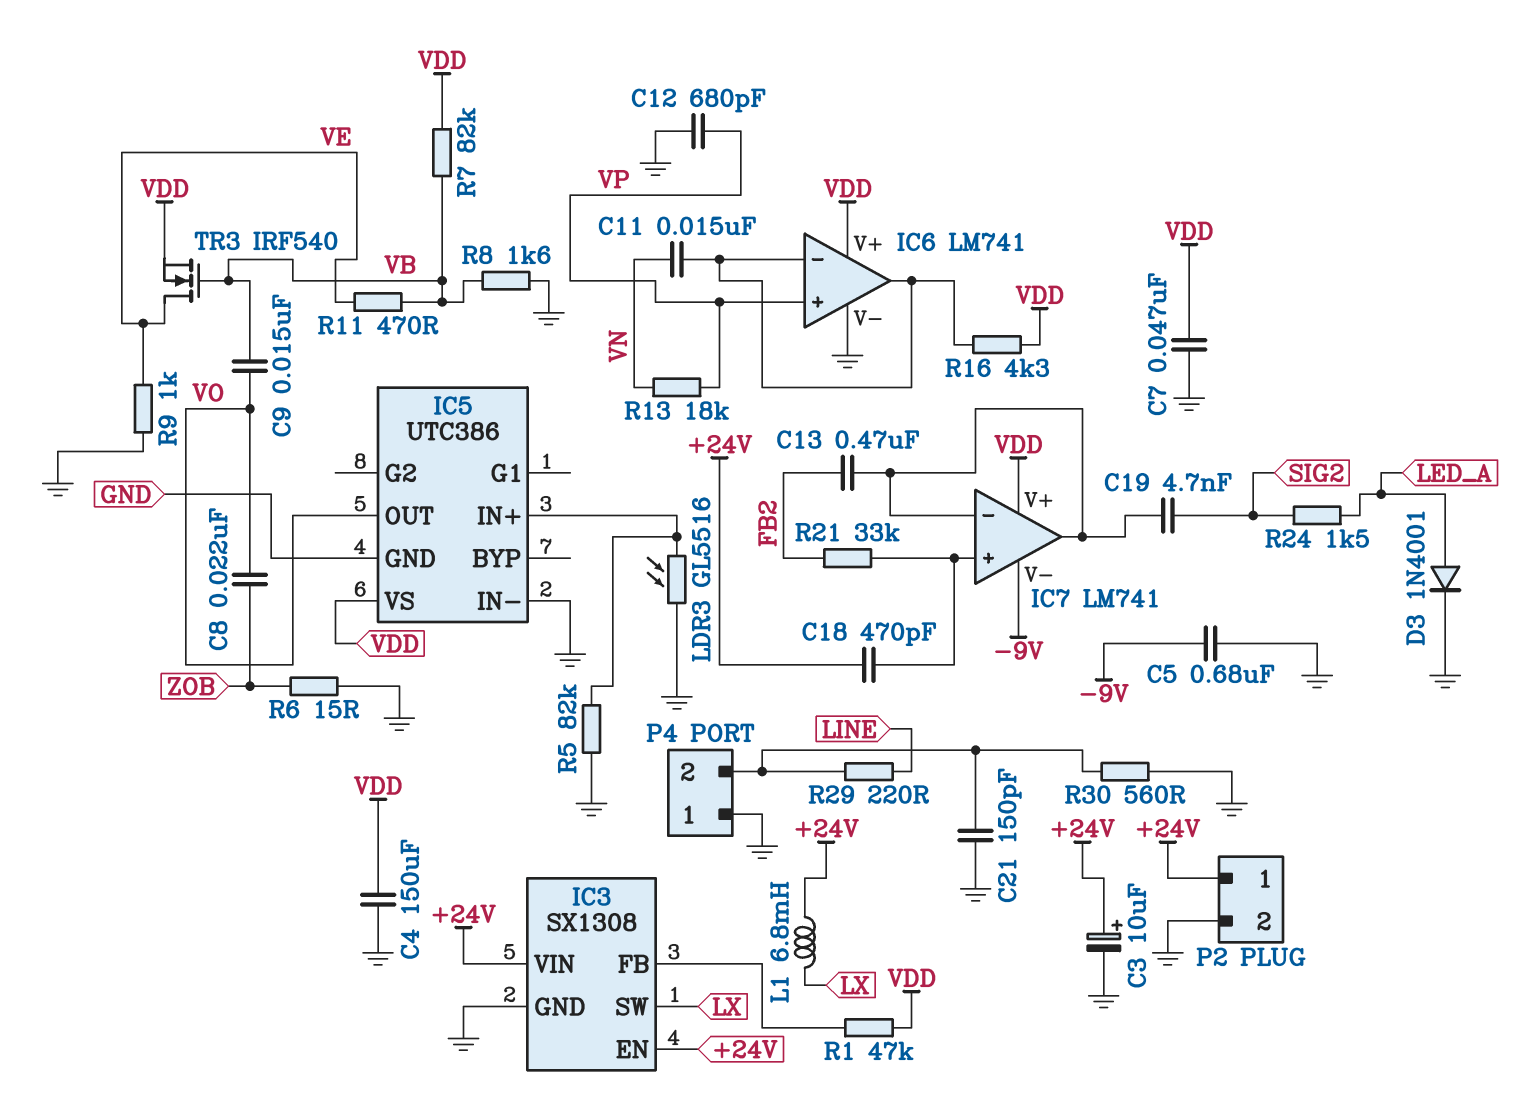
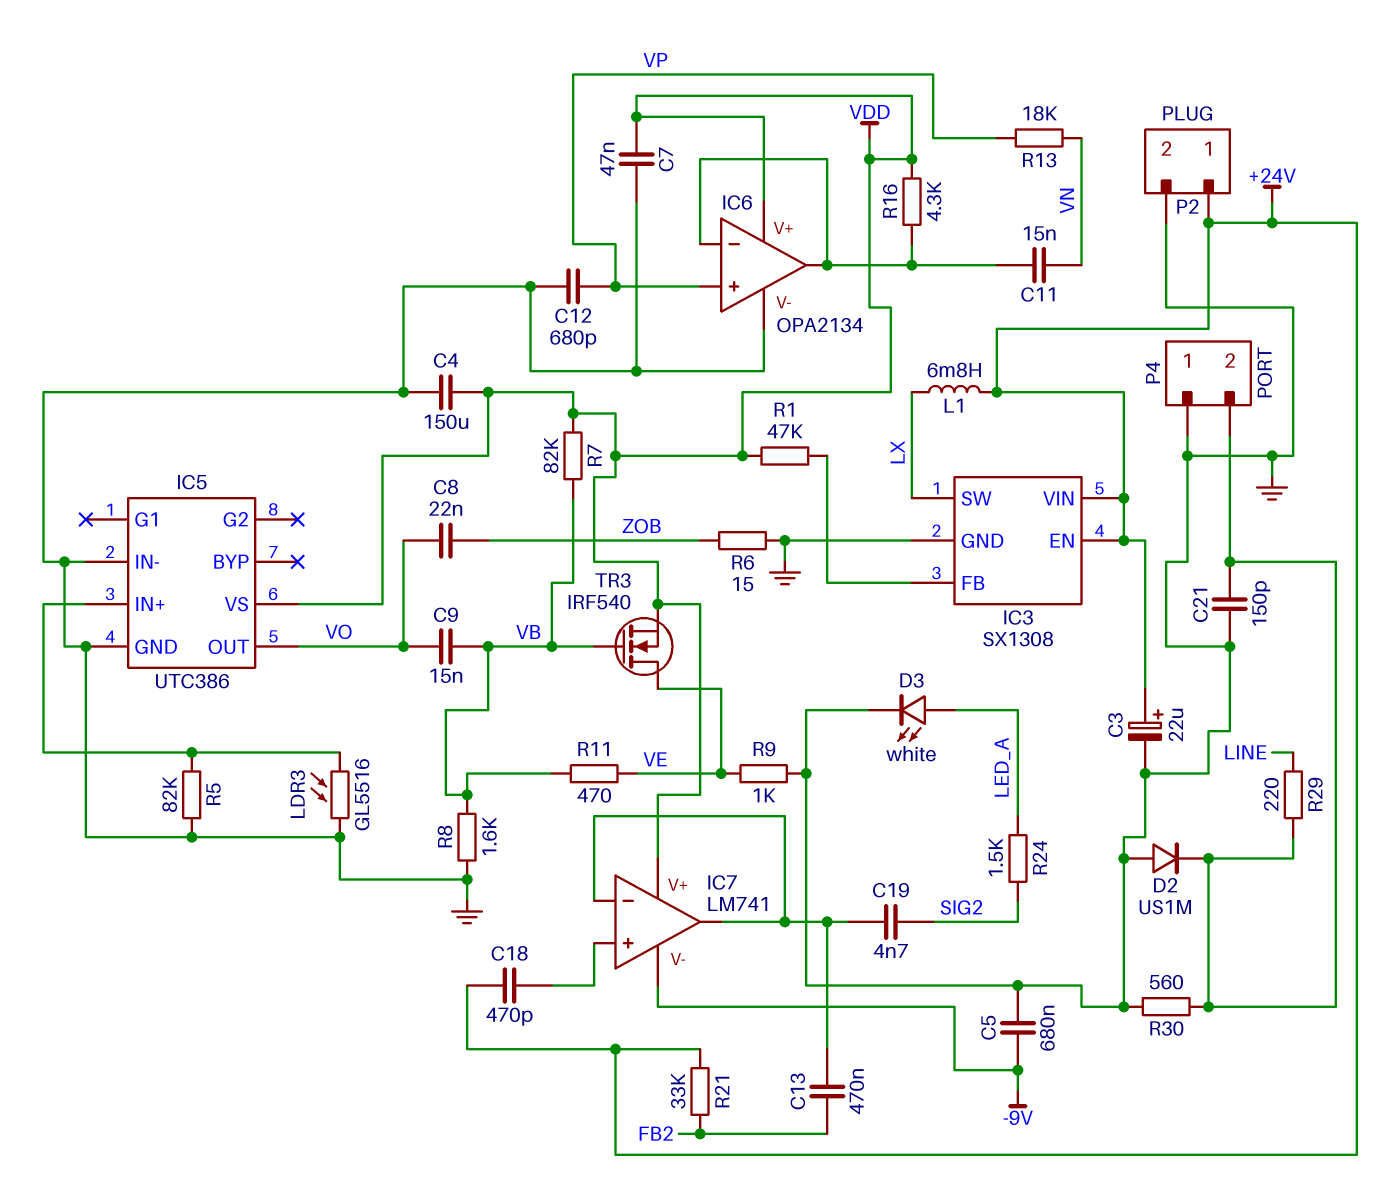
C3: 10uF (plus +24V, minus GND) -> 22uF (plus +24V, minus GND)
D2: none -> diode US1M (A GND, K P4/2)
D3: diode 1N4001 (A LED_A, K GND) -> LED white (A LED_A, K GND)
IC6: LM741 -> OPA2134
R21: 33k (FB2, IC7/in+) -> 33k (+24V, FB2)

